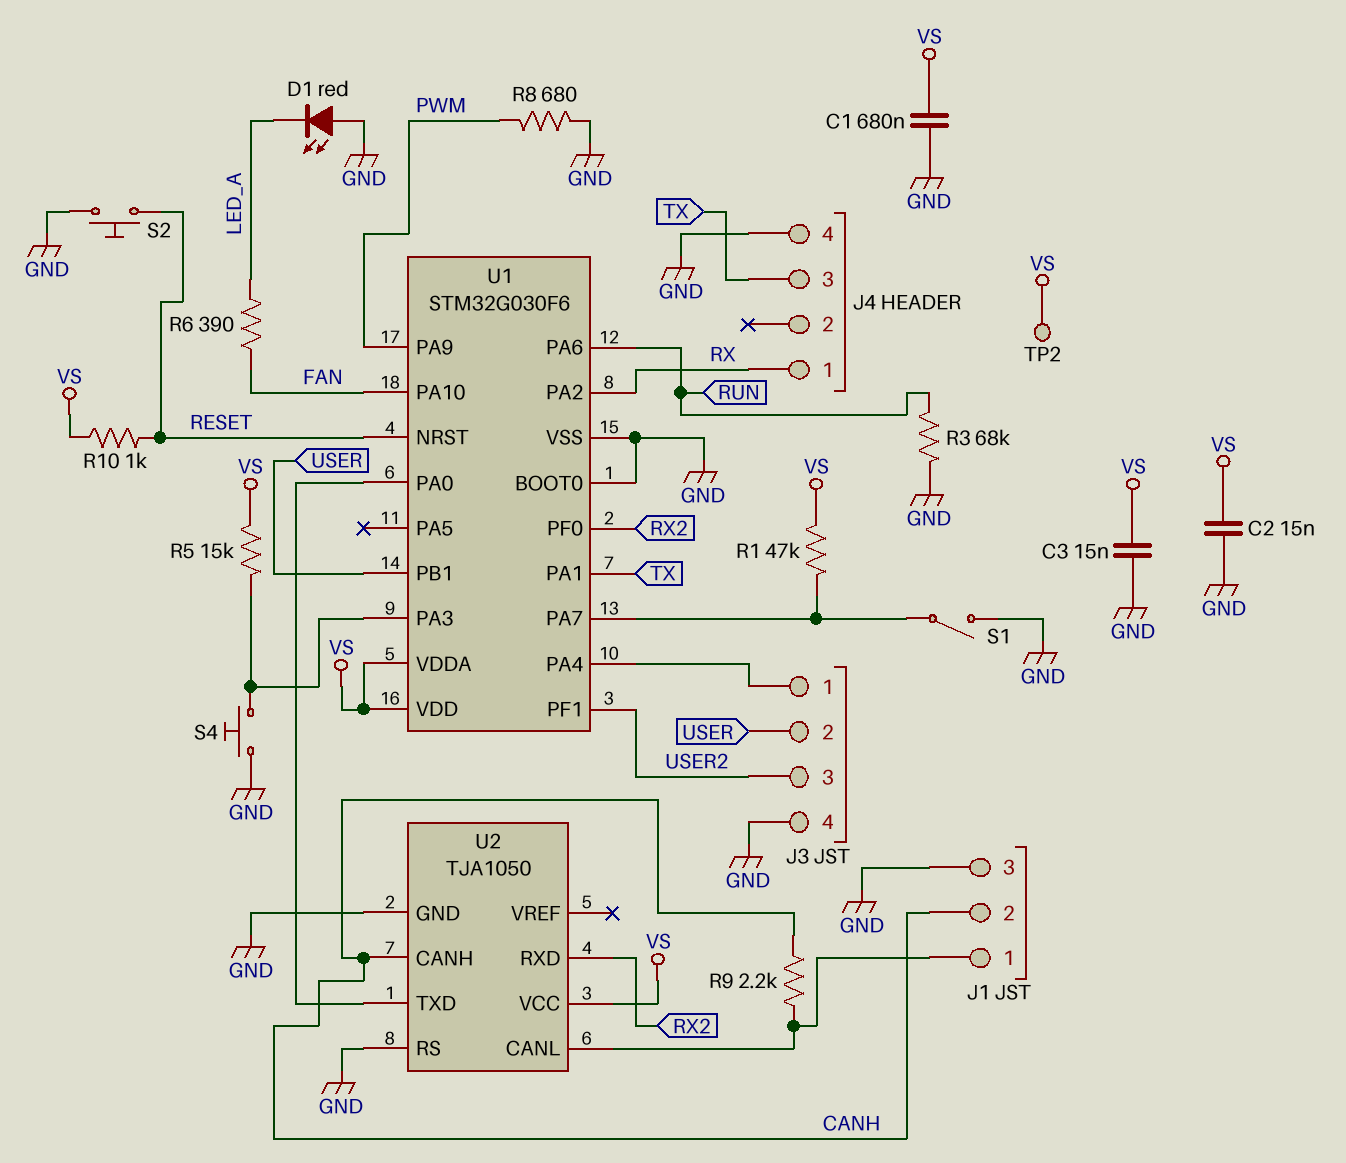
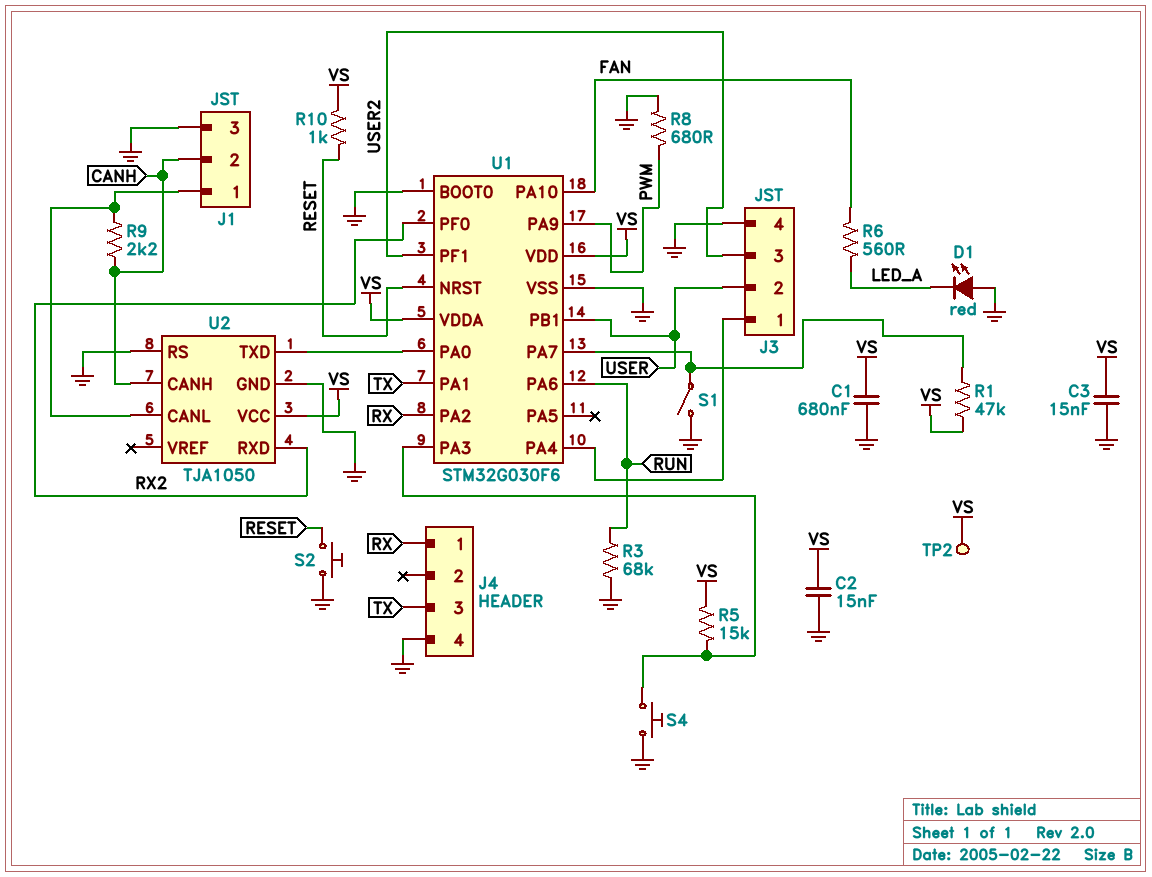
R6: 390 (FAN, LED_A) -> 560 (FAN, LED_A)

